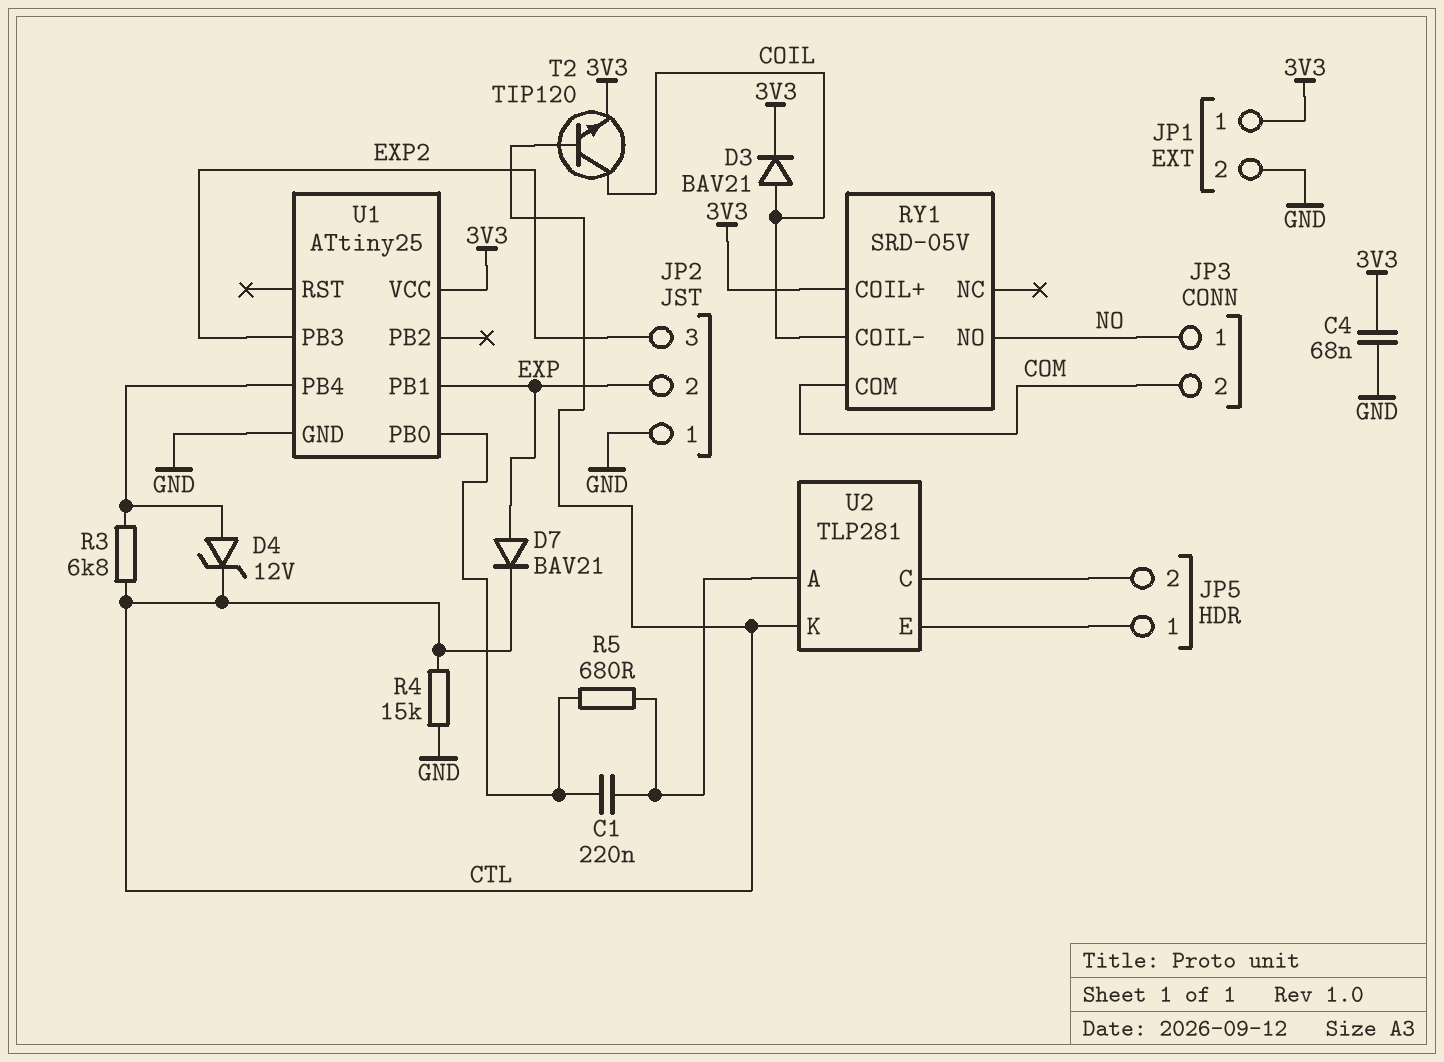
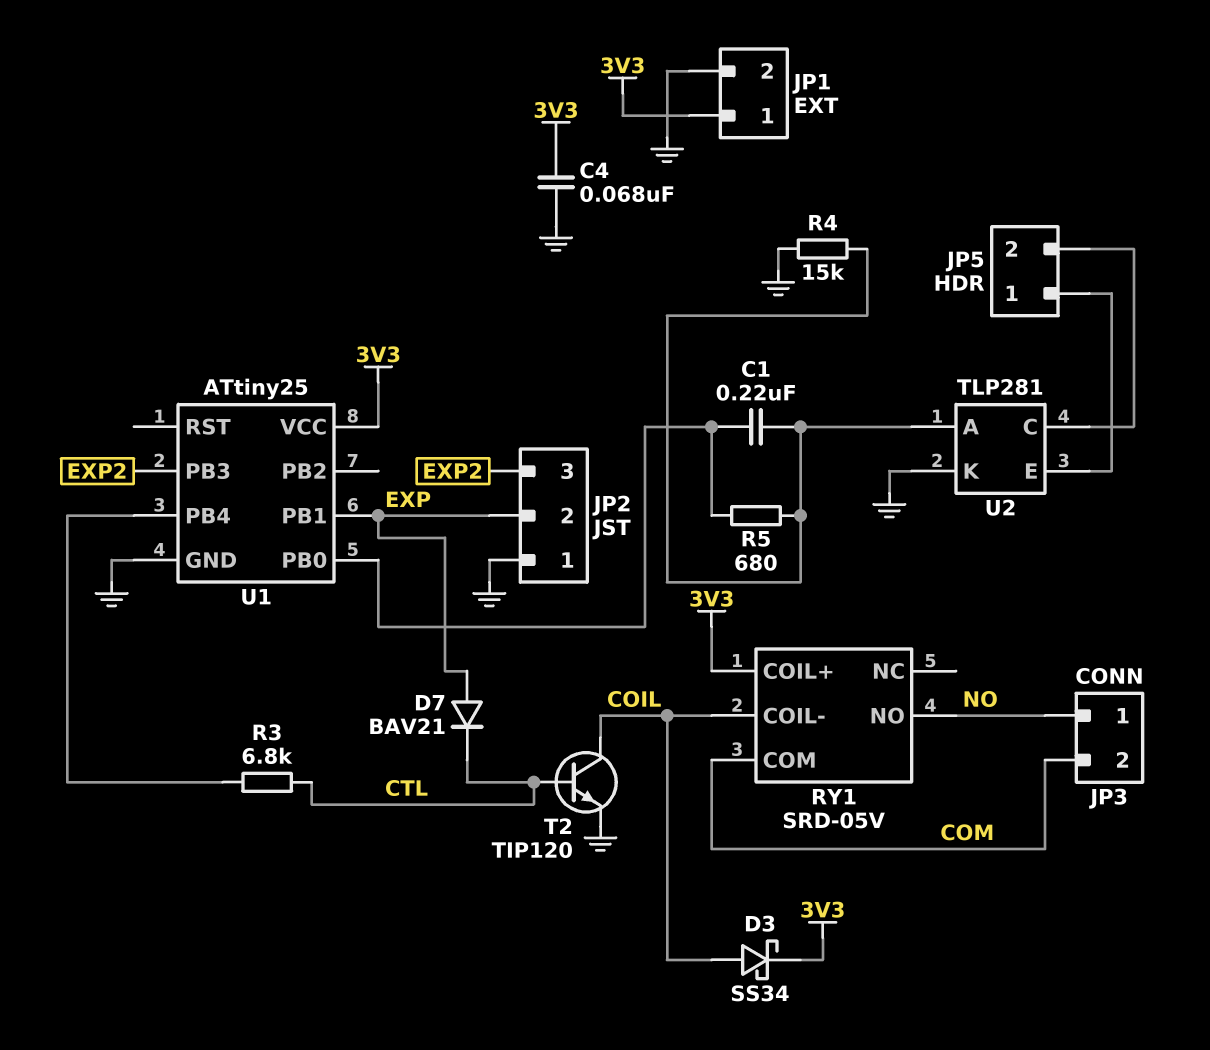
D3: diode BAV21 (A COIL, K 3V3) -> schottky SS34 (A COIL, K 3V3)
D4: zener 12V (A U1/PB4, K CTL) -> none
R4: 15k (CTL, GND) -> 15k (GND, U2/A)
T2: NPN TIP120 (B CTL, C COIL, E 3V3) -> NPN TIP120 (B CTL, C COIL, E GND)
U2 pin K: CTL -> GND

